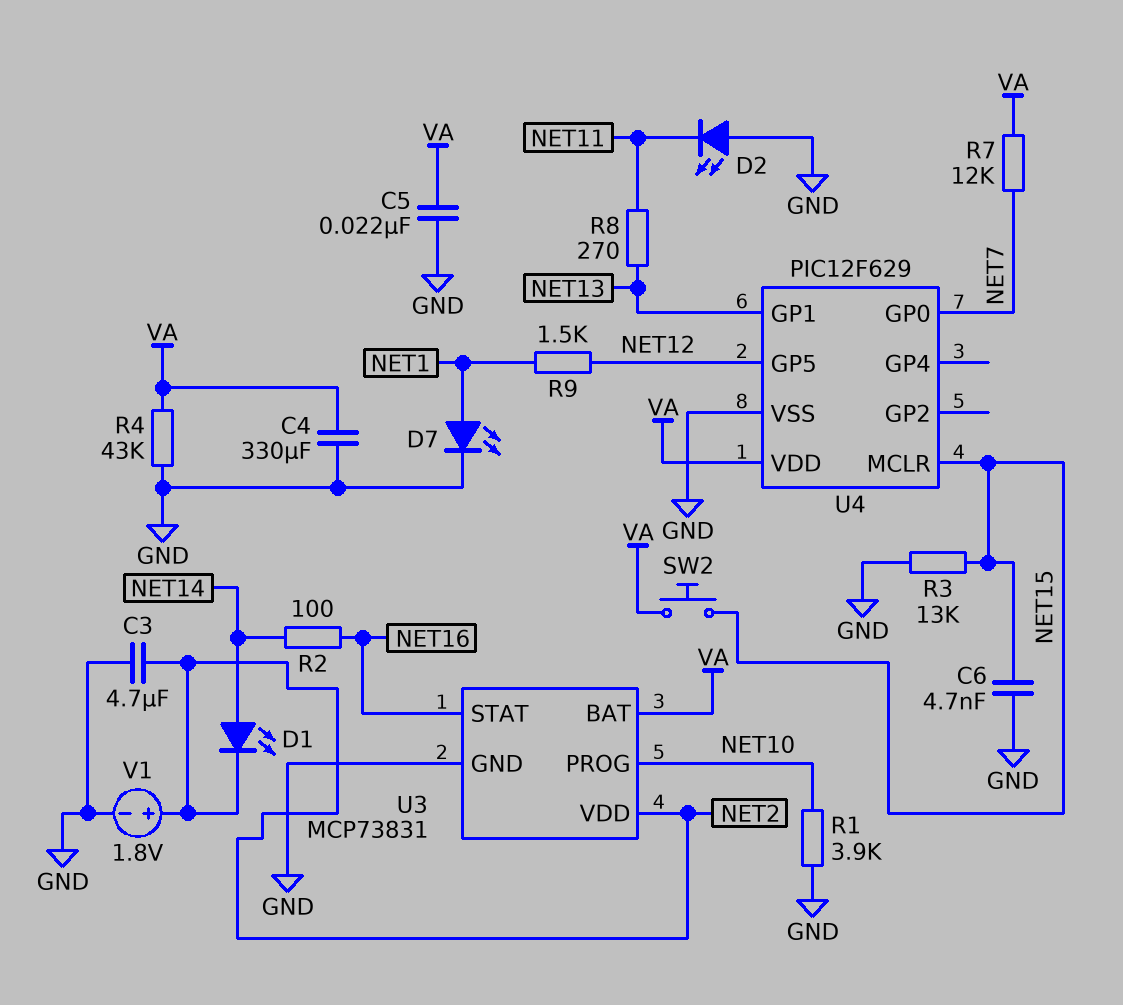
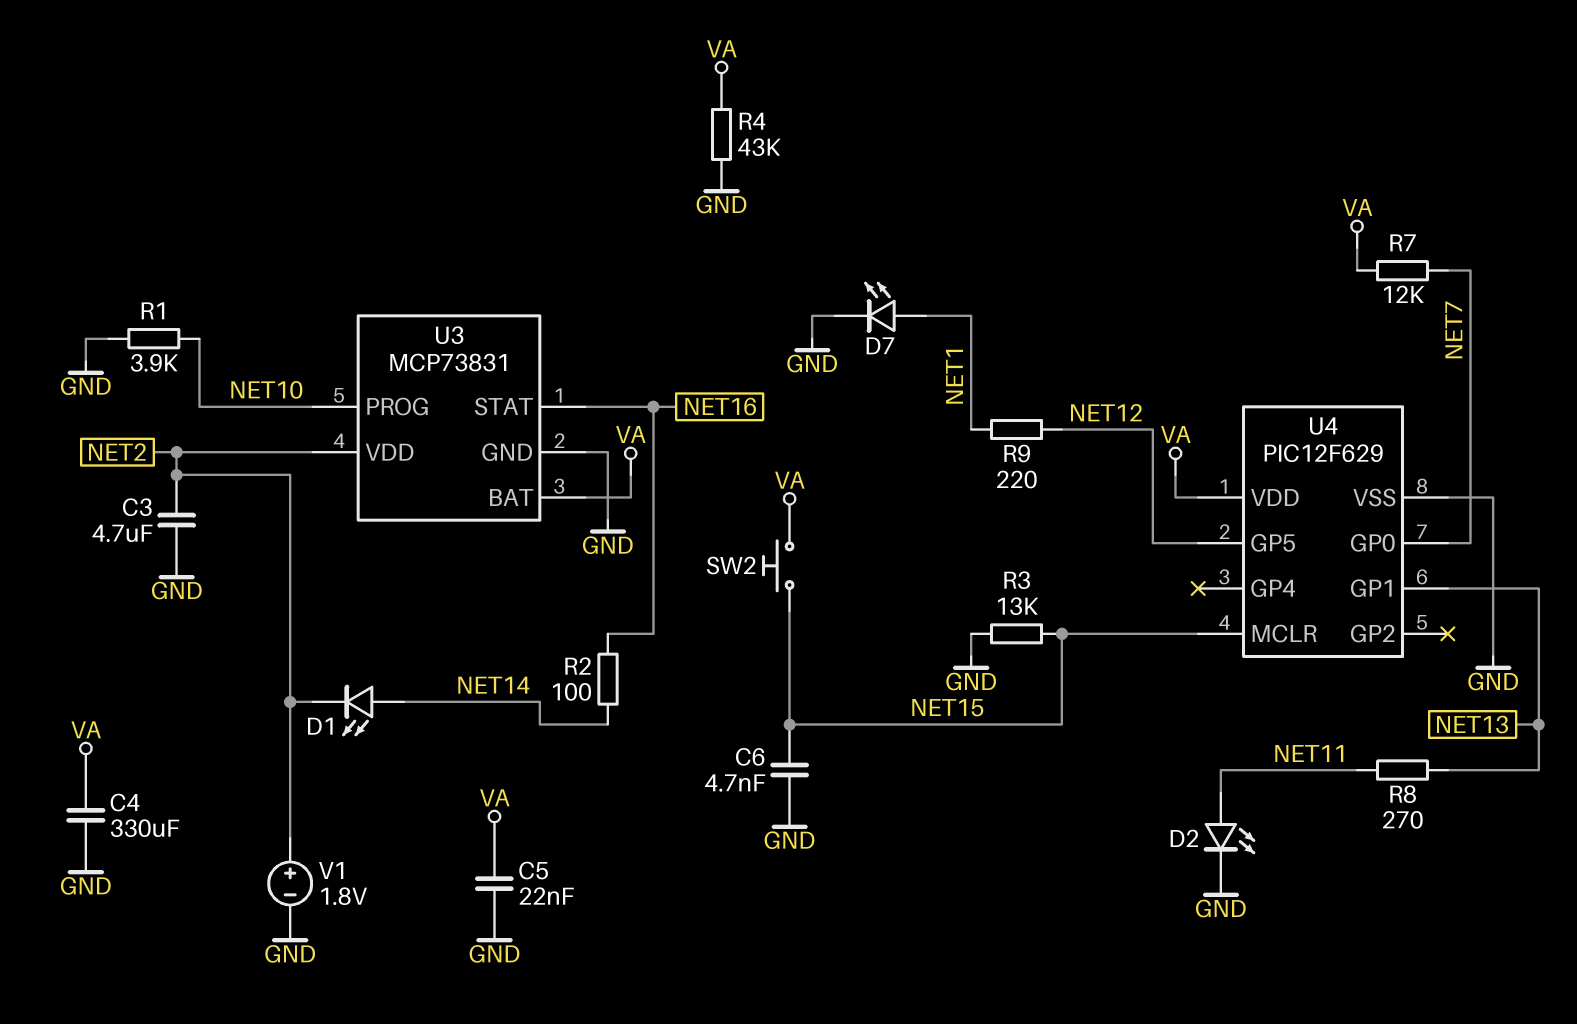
D2: LED (A GND, K NET11) -> LED (A NET11, K GND)
R9: 1.5k (NET1, NET12) -> 220 (NET1, NET12)

